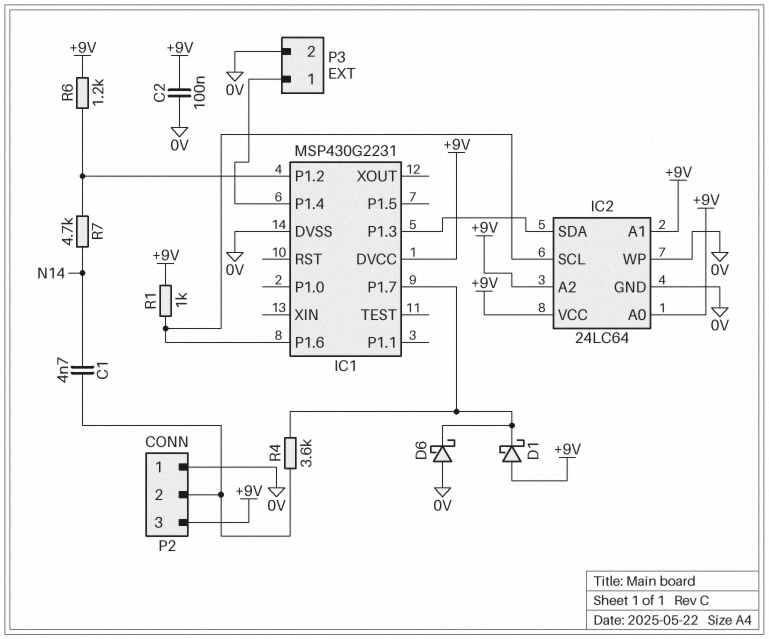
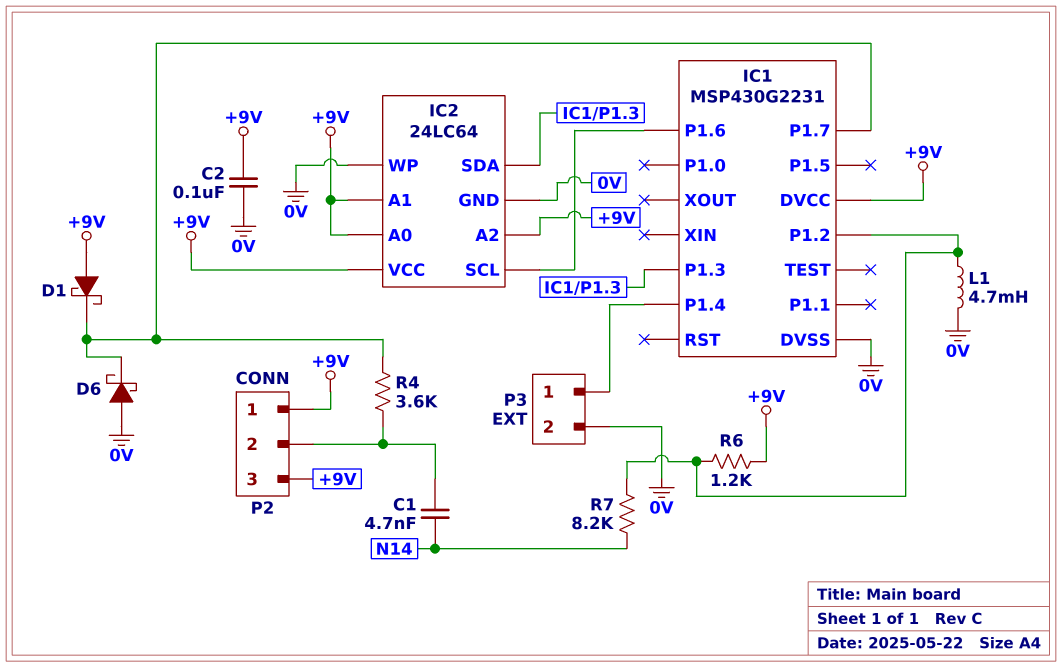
L1: none -> 4.7mH (0V, IC1/P1.2)
P2 pin 1: 0V -> +9V
R1: 1k (+9V, IC1/P1.6) -> none
R7: 4.7k (IC1/P1.2, N14) -> 8.2k (IC1/P1.2, N14)

